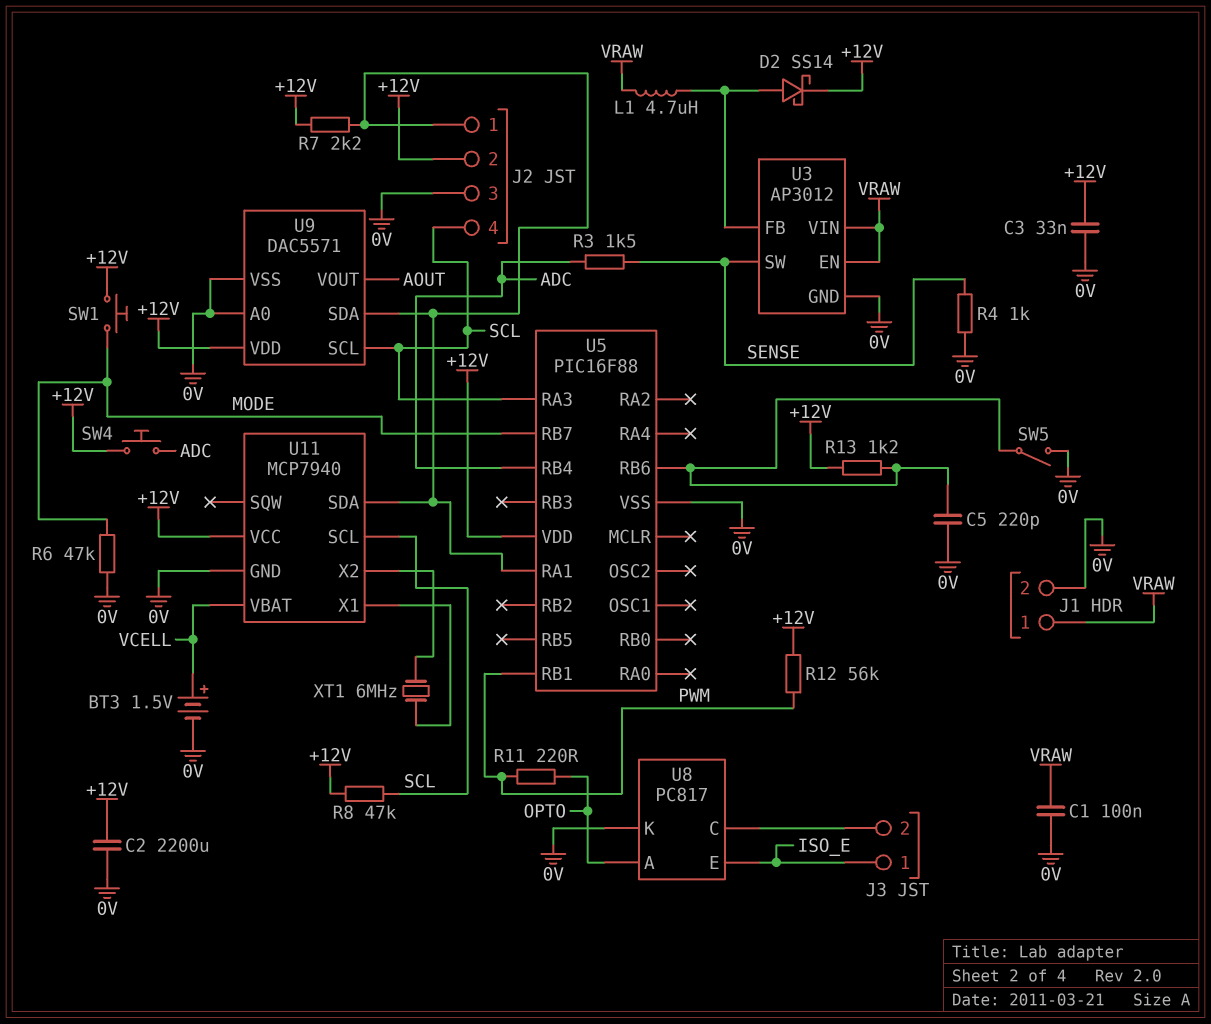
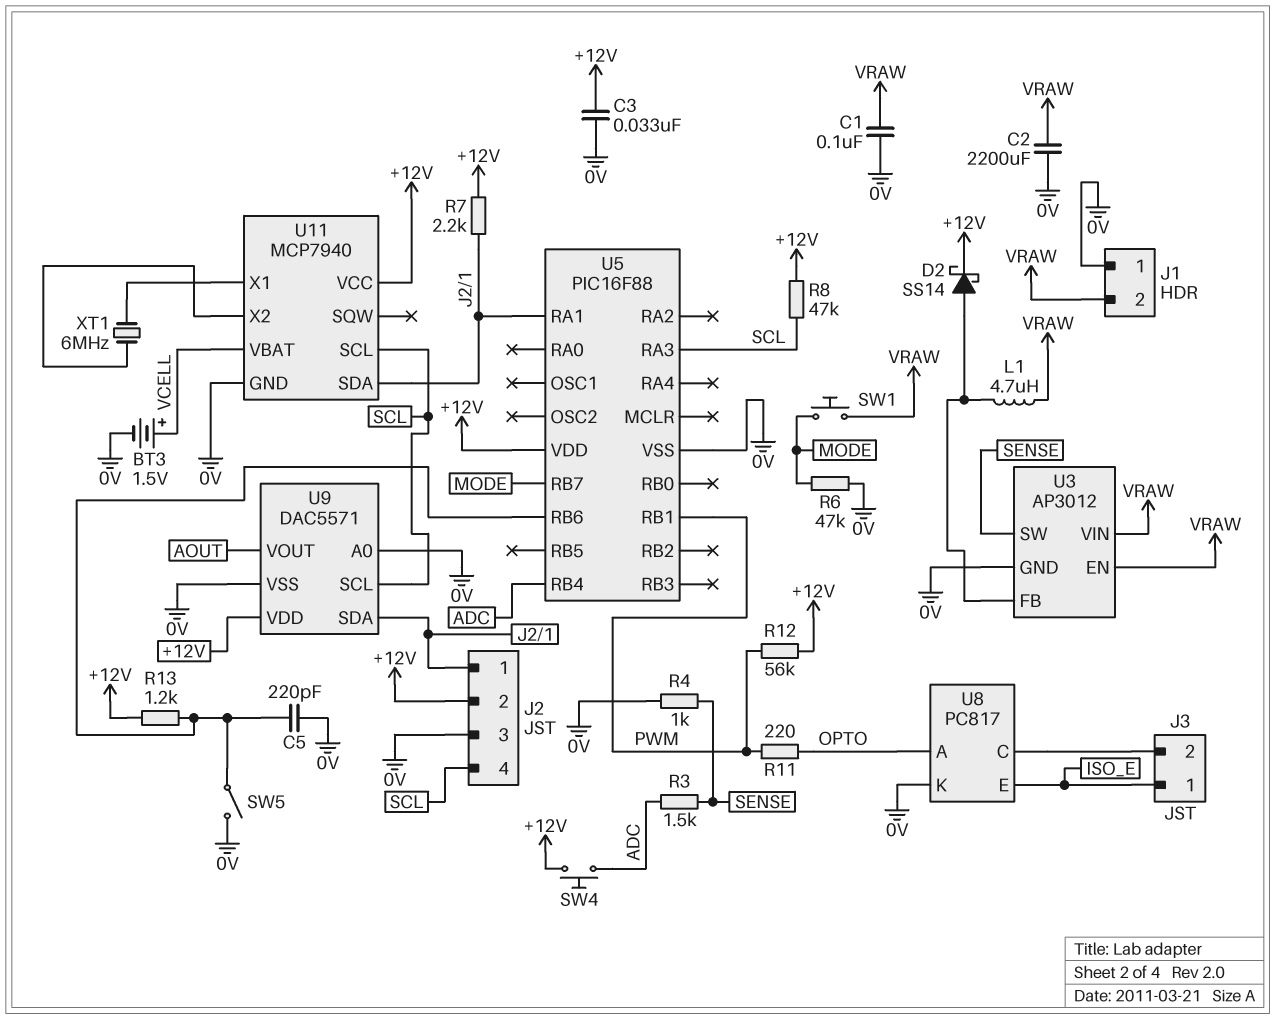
C2: 2200uF (+12V, 0V) -> 2200uF (0V, VRAW)
J1 pin 1: VRAW -> 0V
J1 pin 2: 0V -> VRAW
SW1: button (+12V, MODE) -> button (MODE, VRAW)

